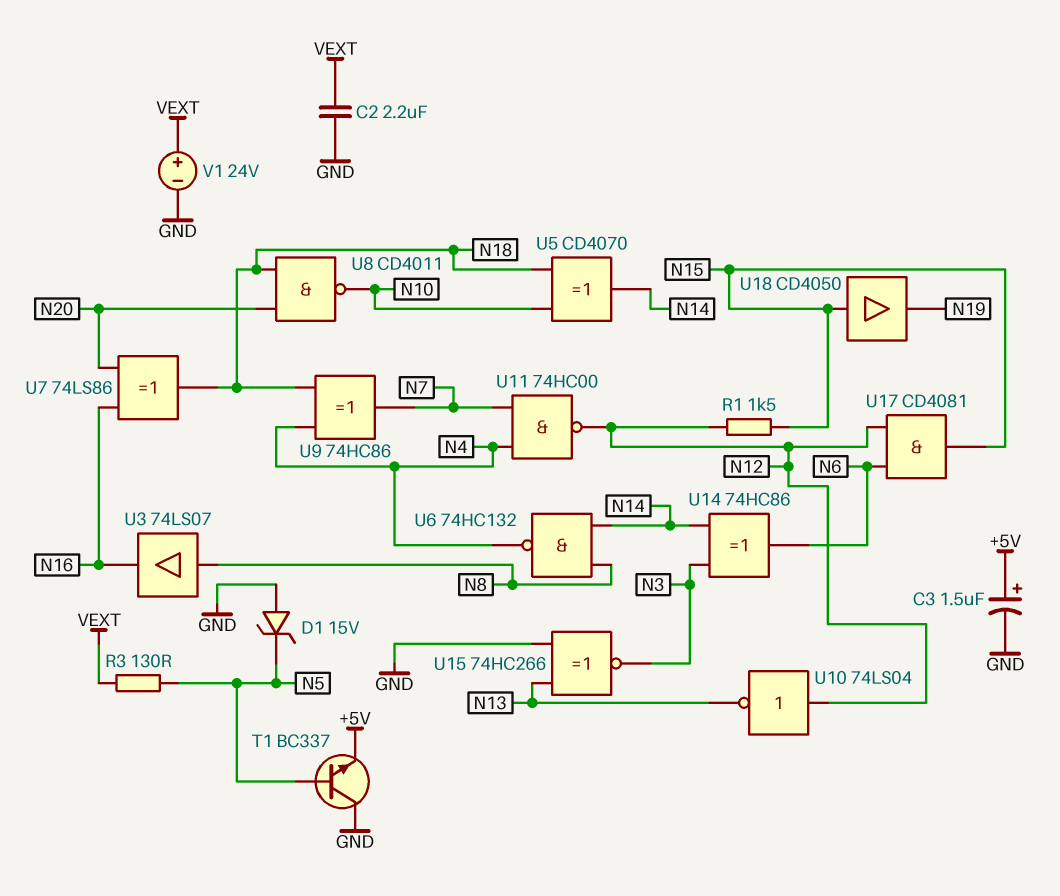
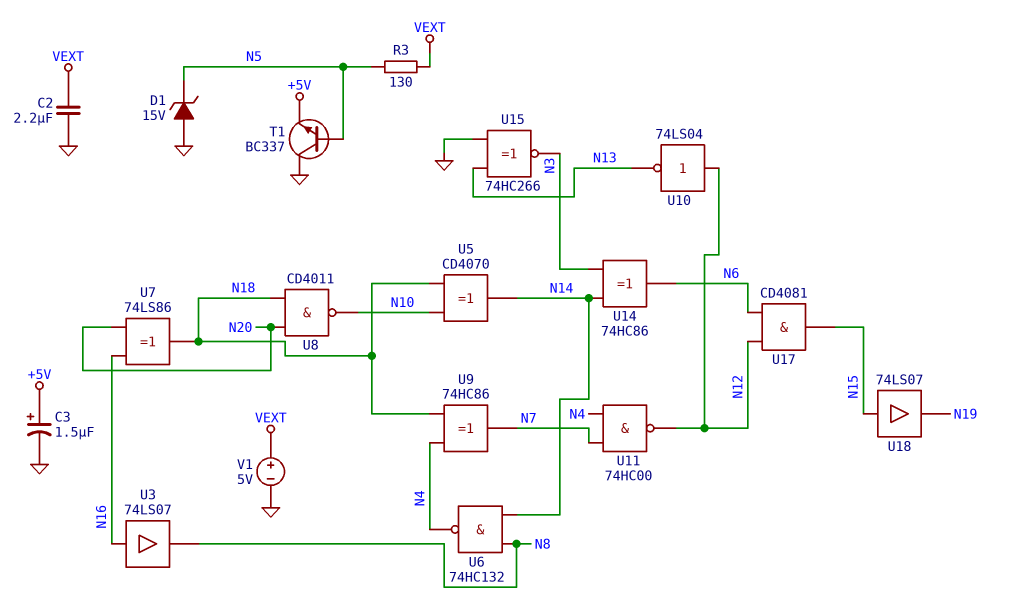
R1: 1.5k (N12, N15) -> none
U3: buffer 74LS07 (in N8, out N16) -> buffer 74LS07 (in N16, out N8)
U18: buffer CD4050 (in N15, out N19) -> buffer 74LS07 (in N15, out N19)
V1: 24V (plus VEXT, minus GND) -> 5V (plus VEXT, minus GND)

